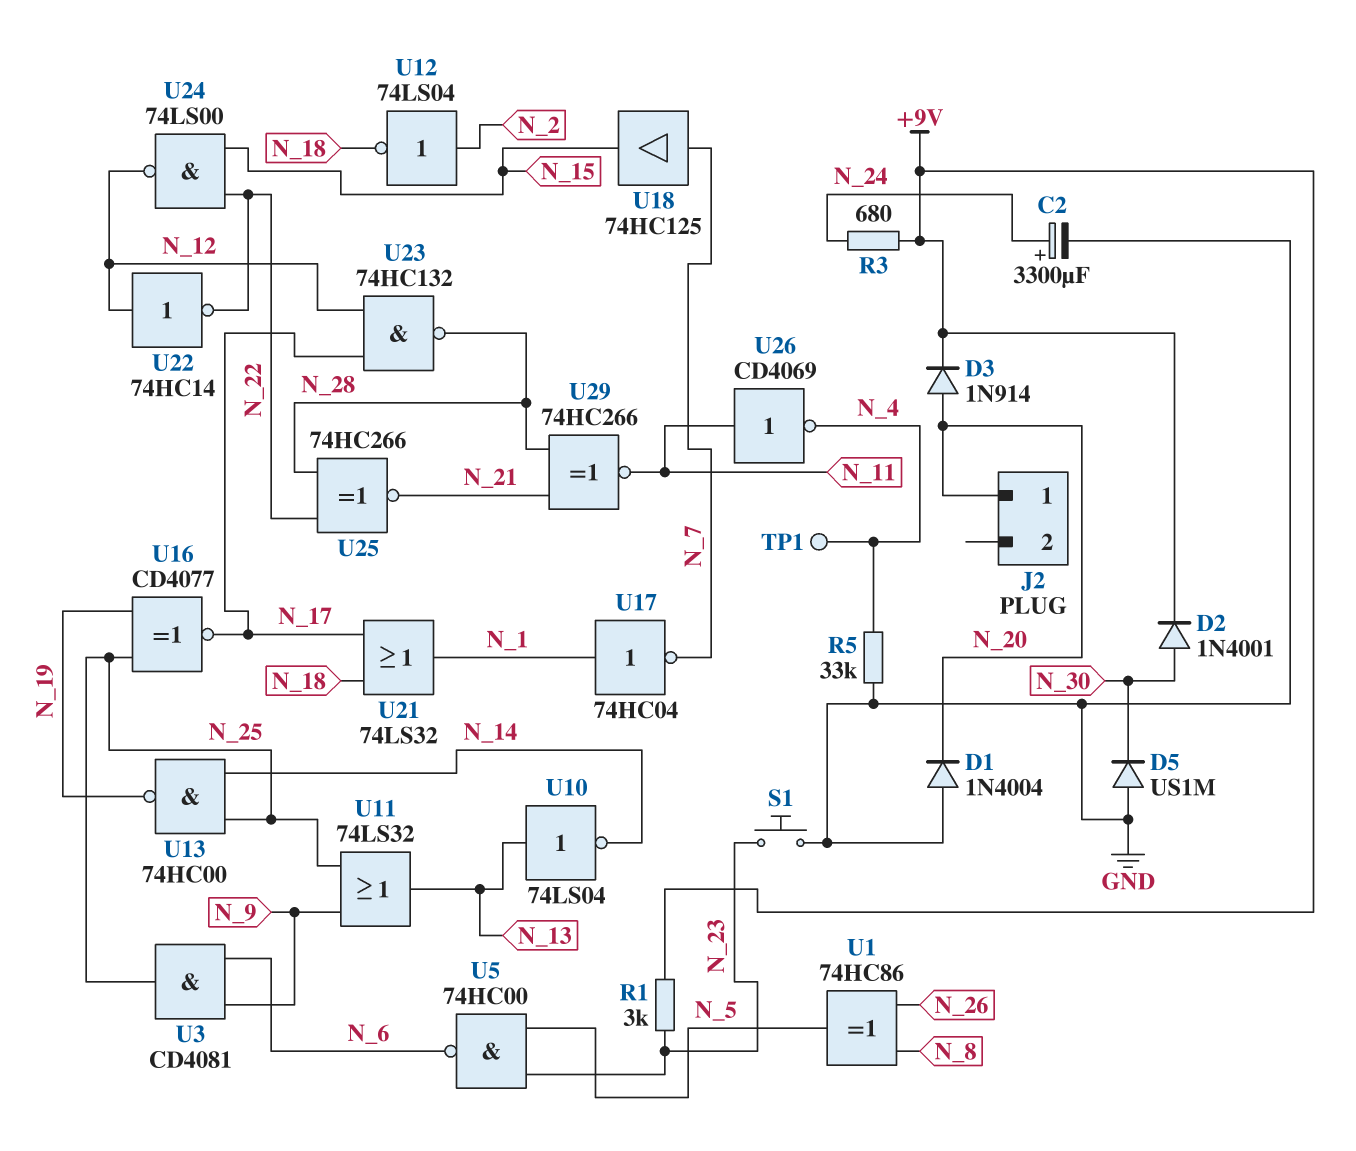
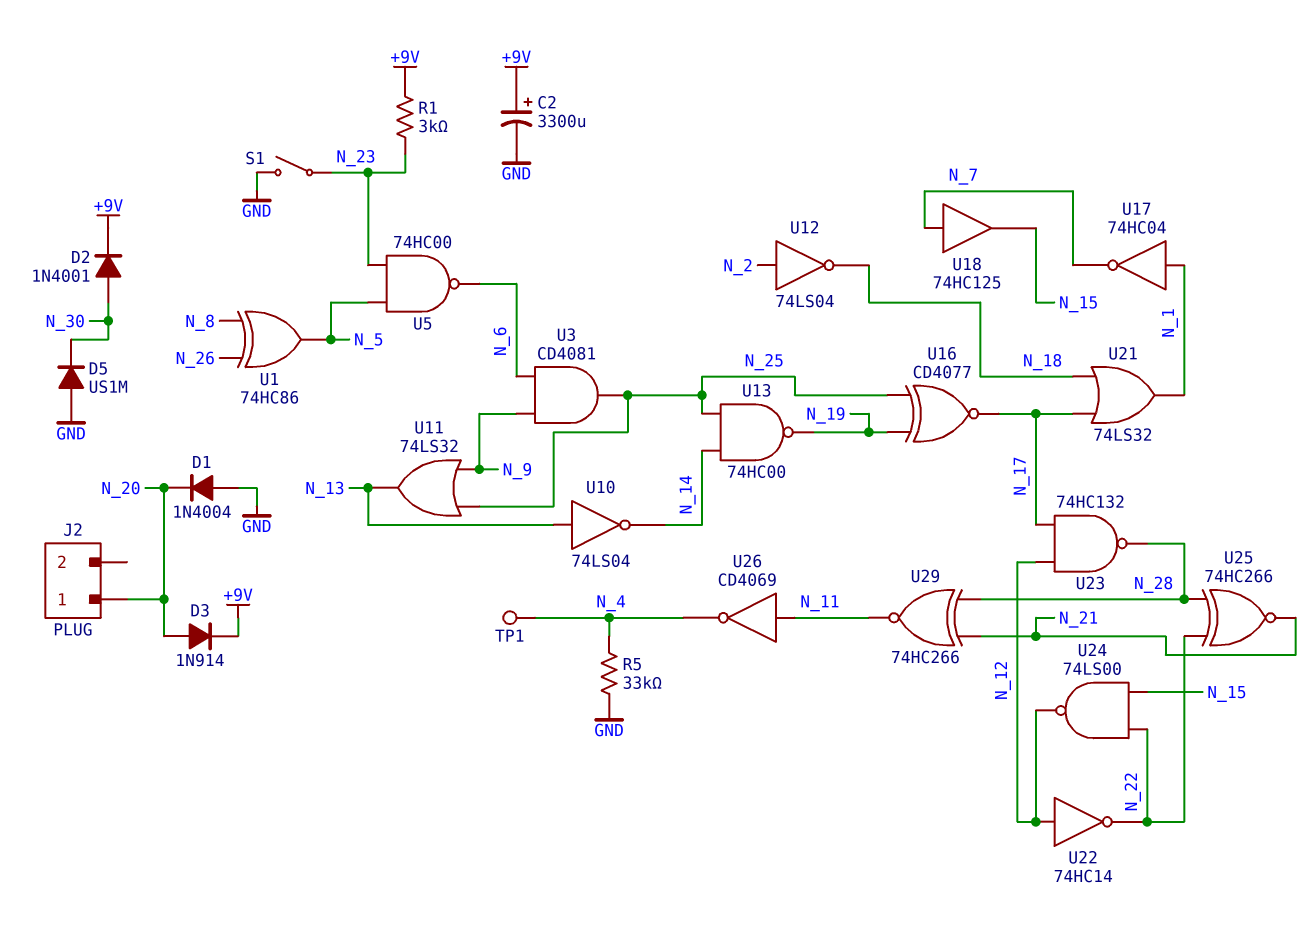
C2: 3300uF (plus N_24, minus GND) -> 3300uF (plus +9V, minus GND)
R3: 680 (+9V, N_24) -> none
S1: button (GND, N_23) -> switch (GND, N_23)

